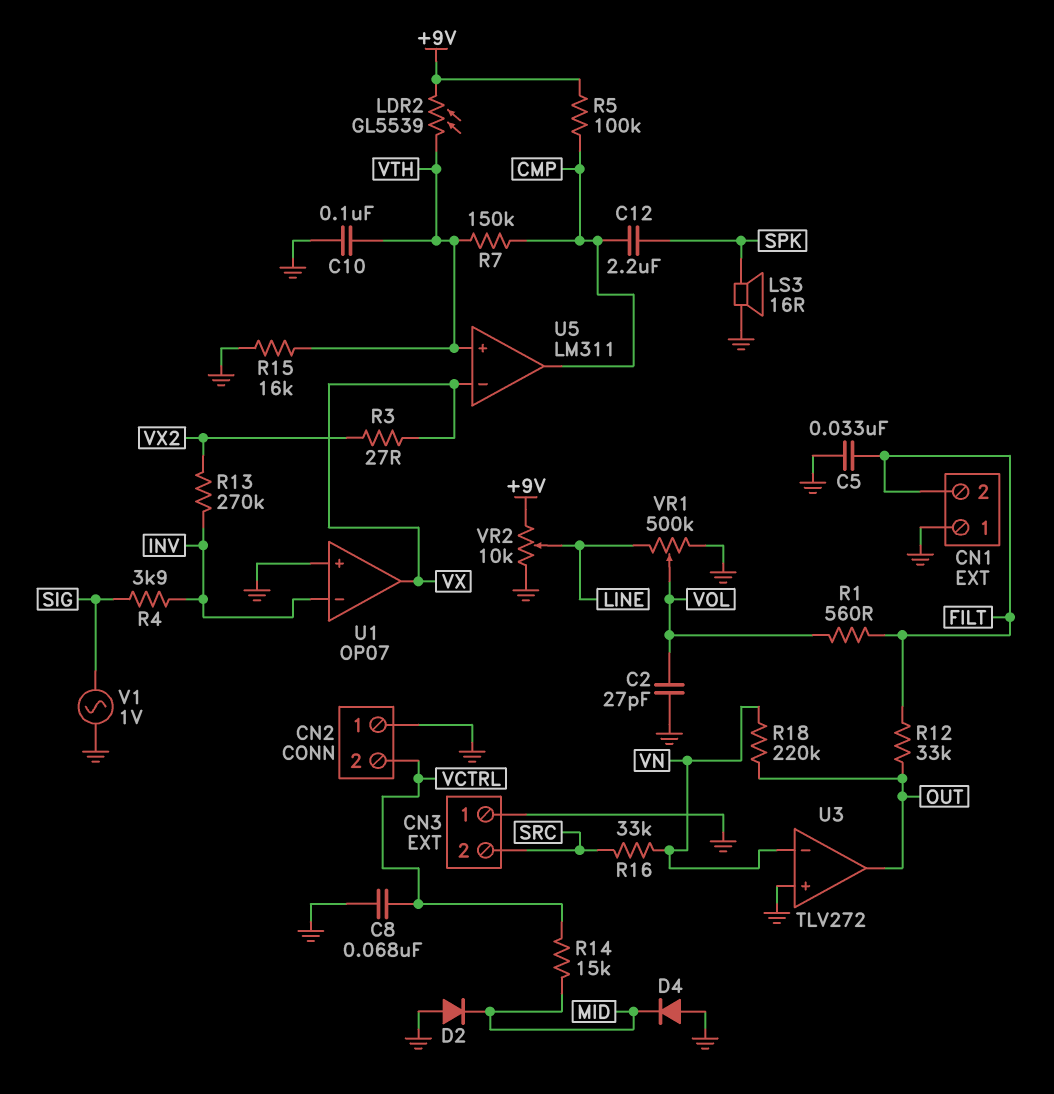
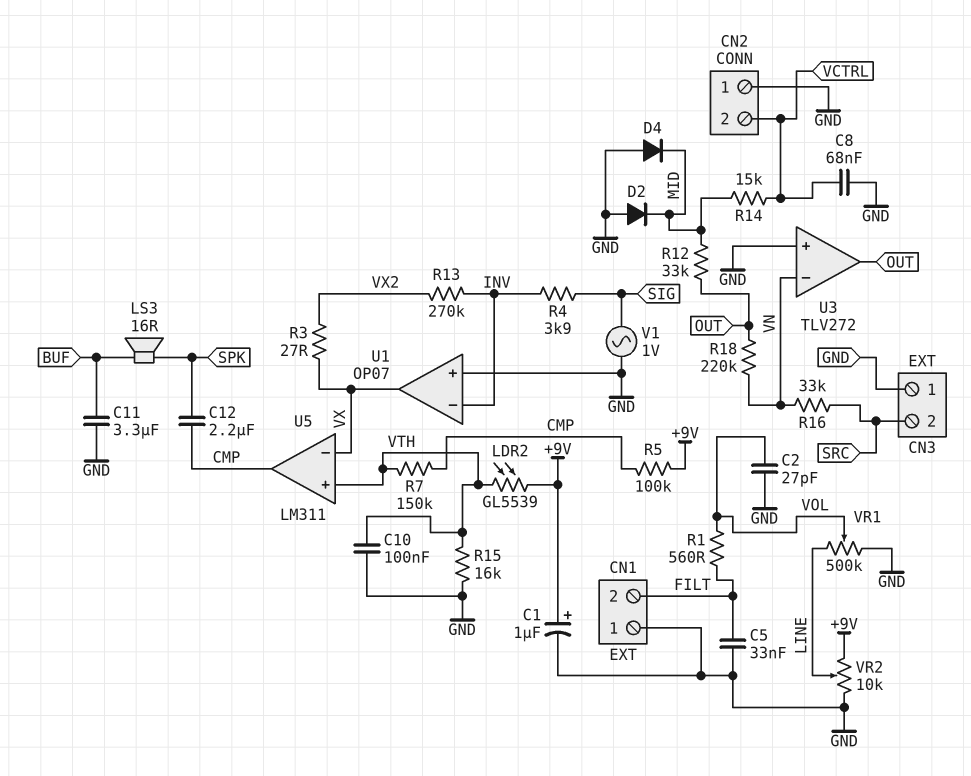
C1: none -> 1uF (plus +9V, minus GND)
C11: none -> 3.3uF (BUF, GND)
LS3: speaker 16R (GND, SPK) -> speaker 16R (BUF, SPK)
R12: 33k (FILT, OUT) -> 33k (MID, OUT)

